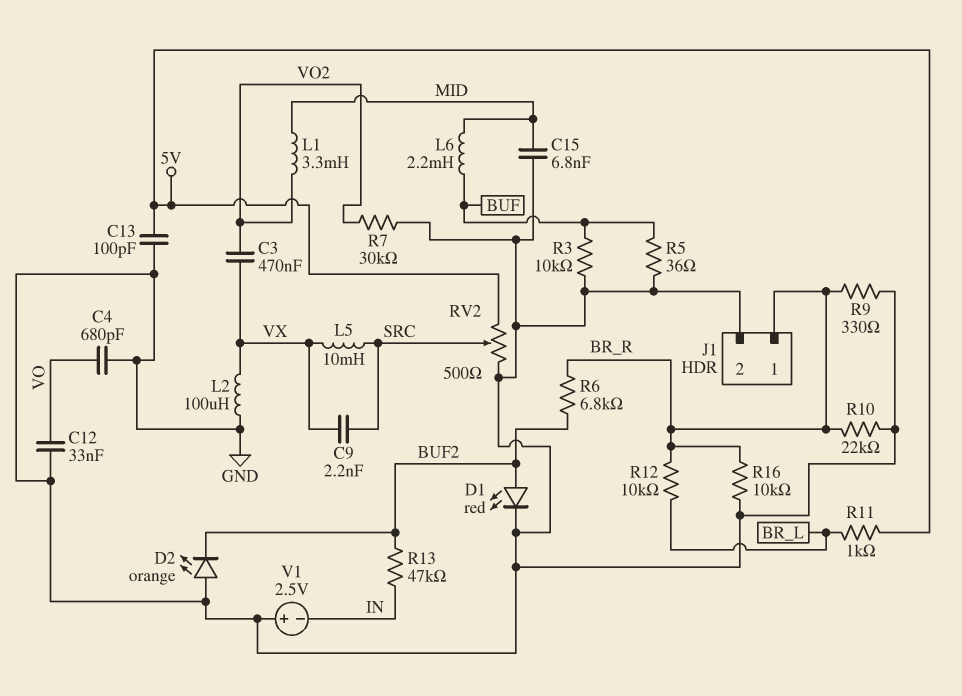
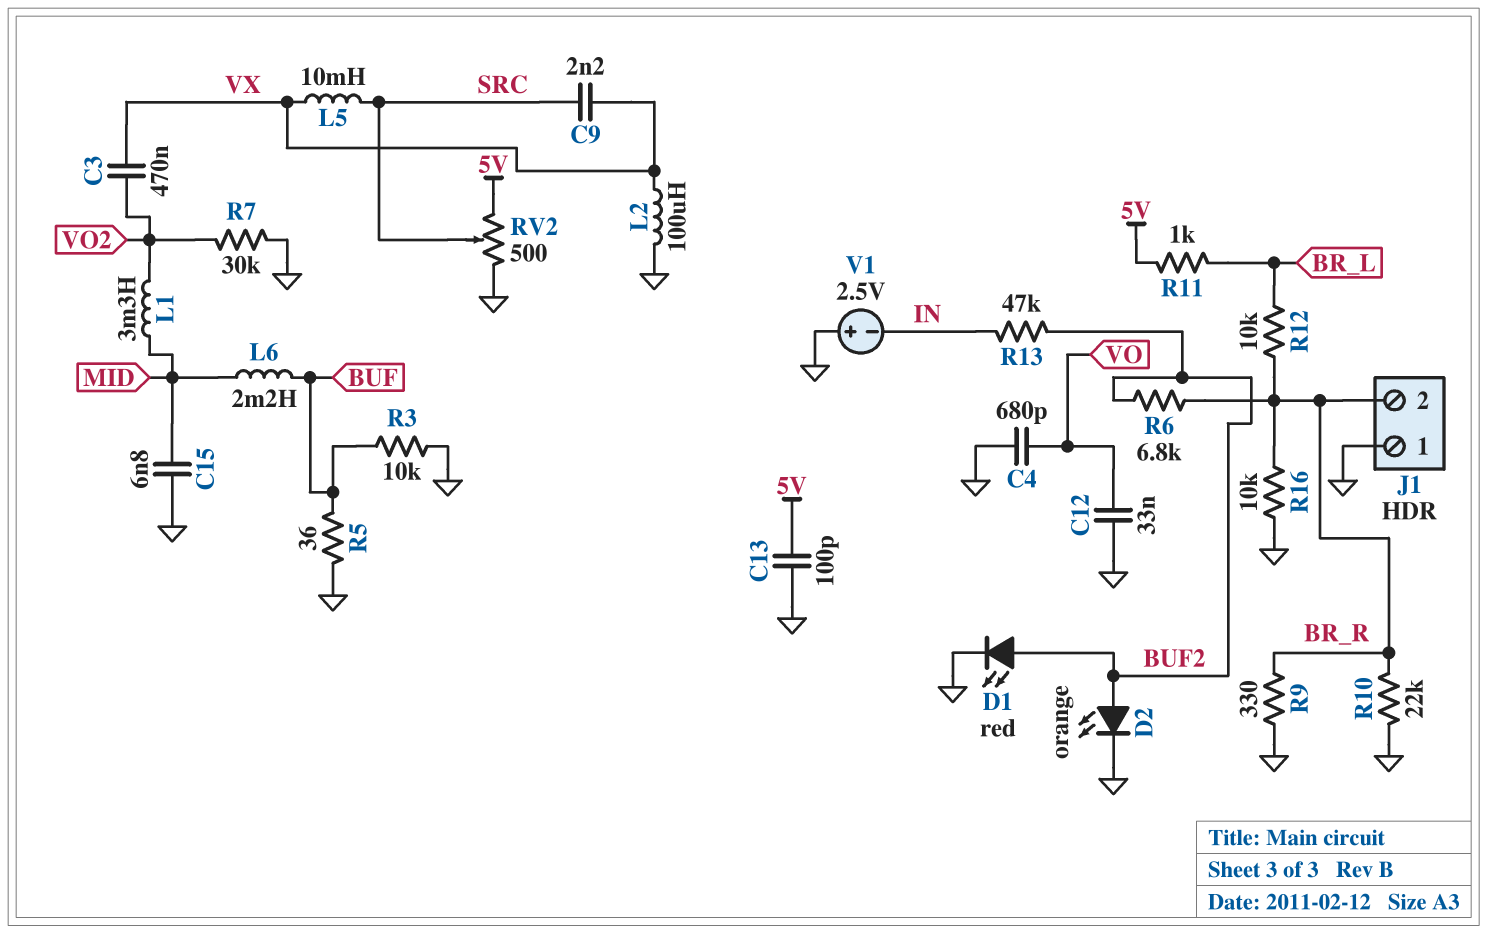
D2: LED orange (A GND, K BUF2) -> LED orange (A BUF2, K GND)
J1 pin 1: BR_R -> GND
J1 pin 2: GND -> BR_R

